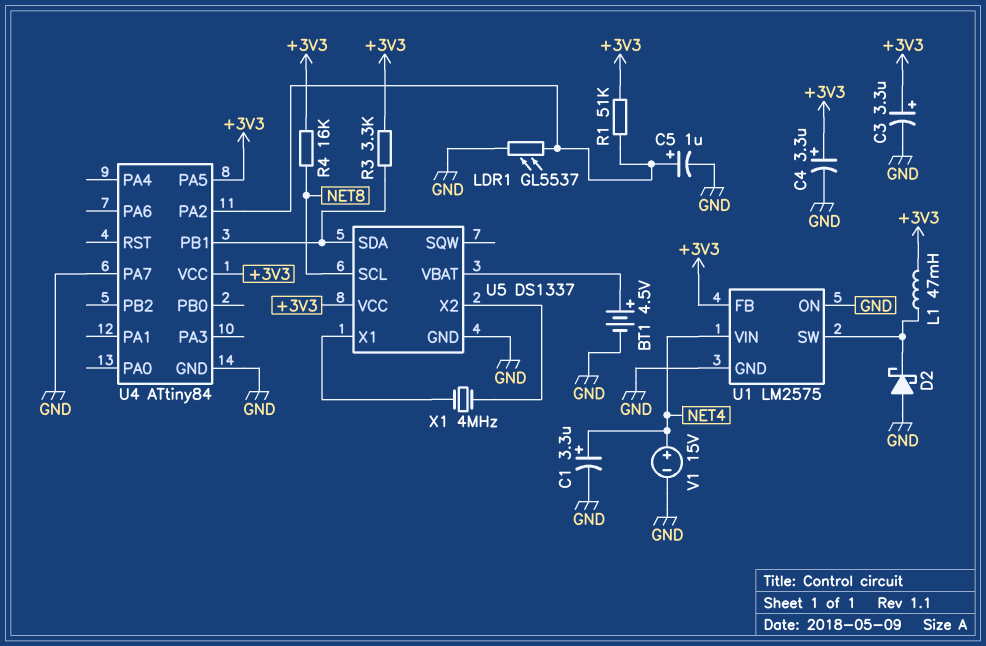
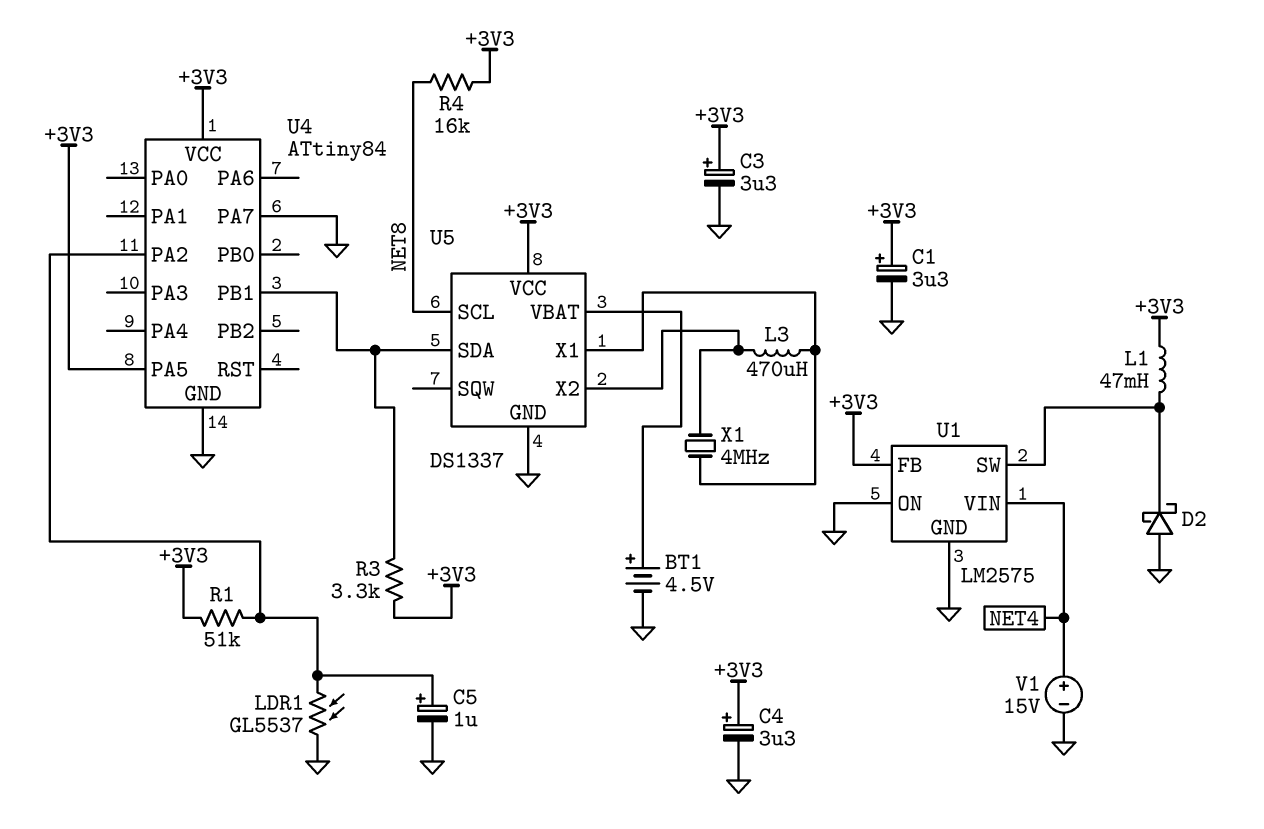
C1: 3.3uF (plus NET4, minus GND) -> 3.3uF (plus +3V3, minus GND)
L3: none -> 470uH (U5/X1, U5/X2)

